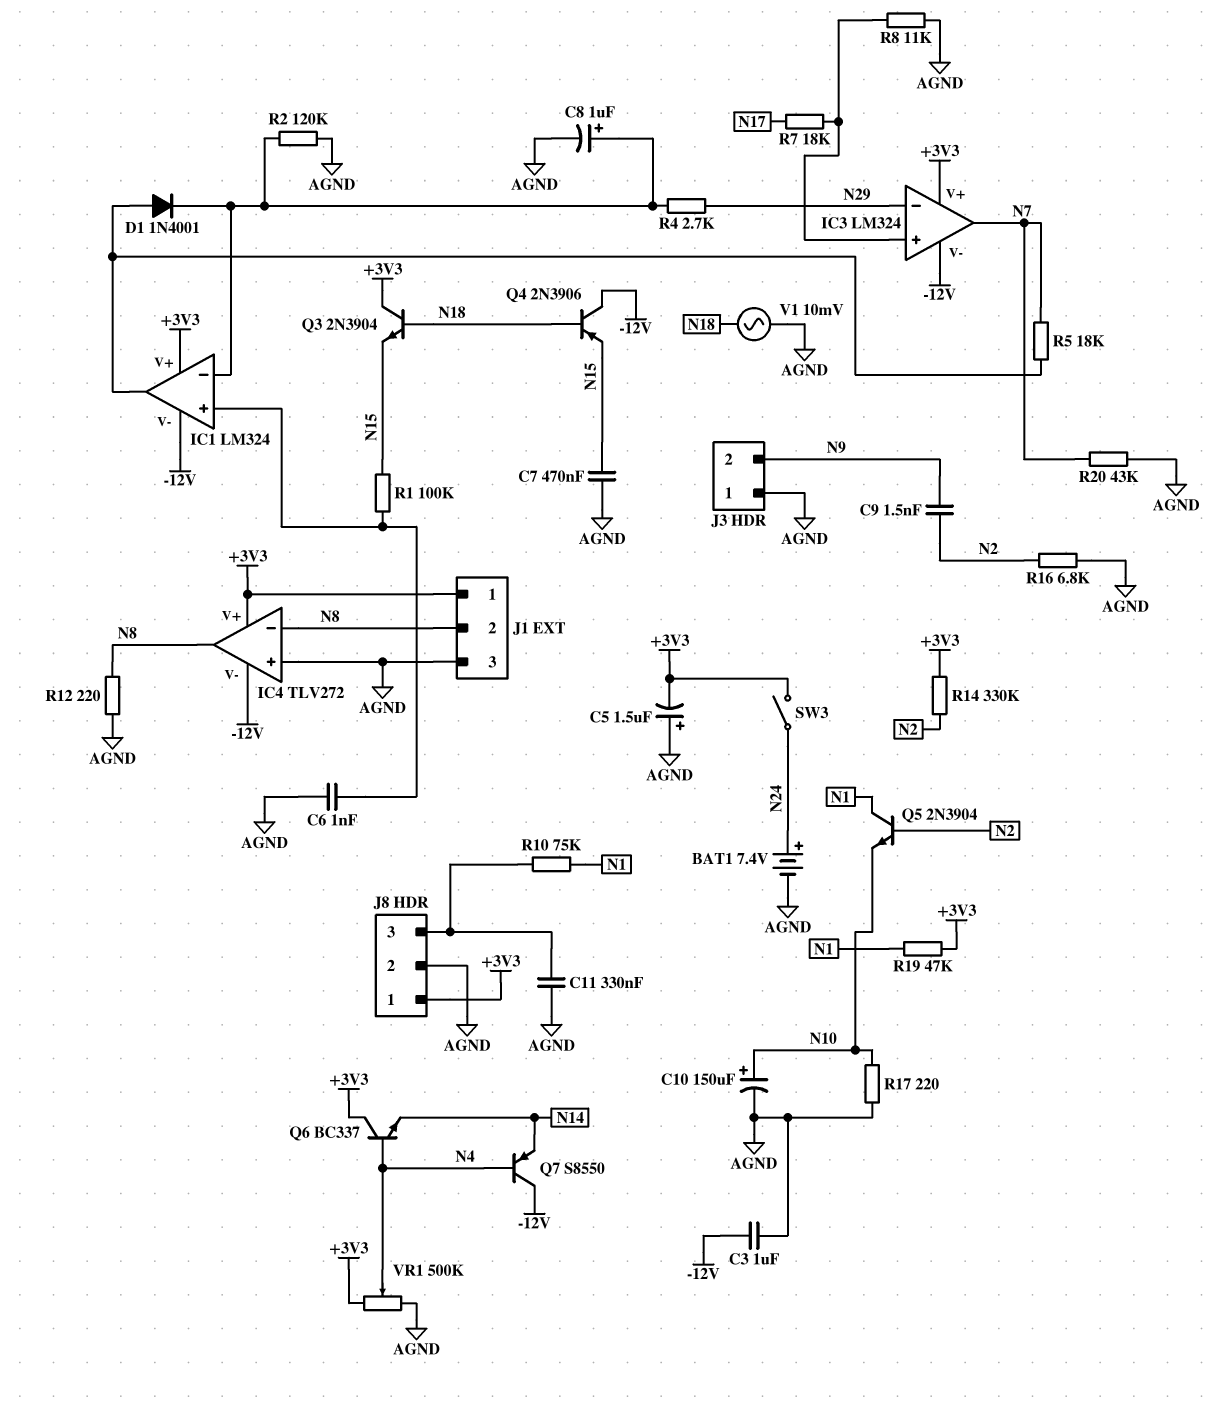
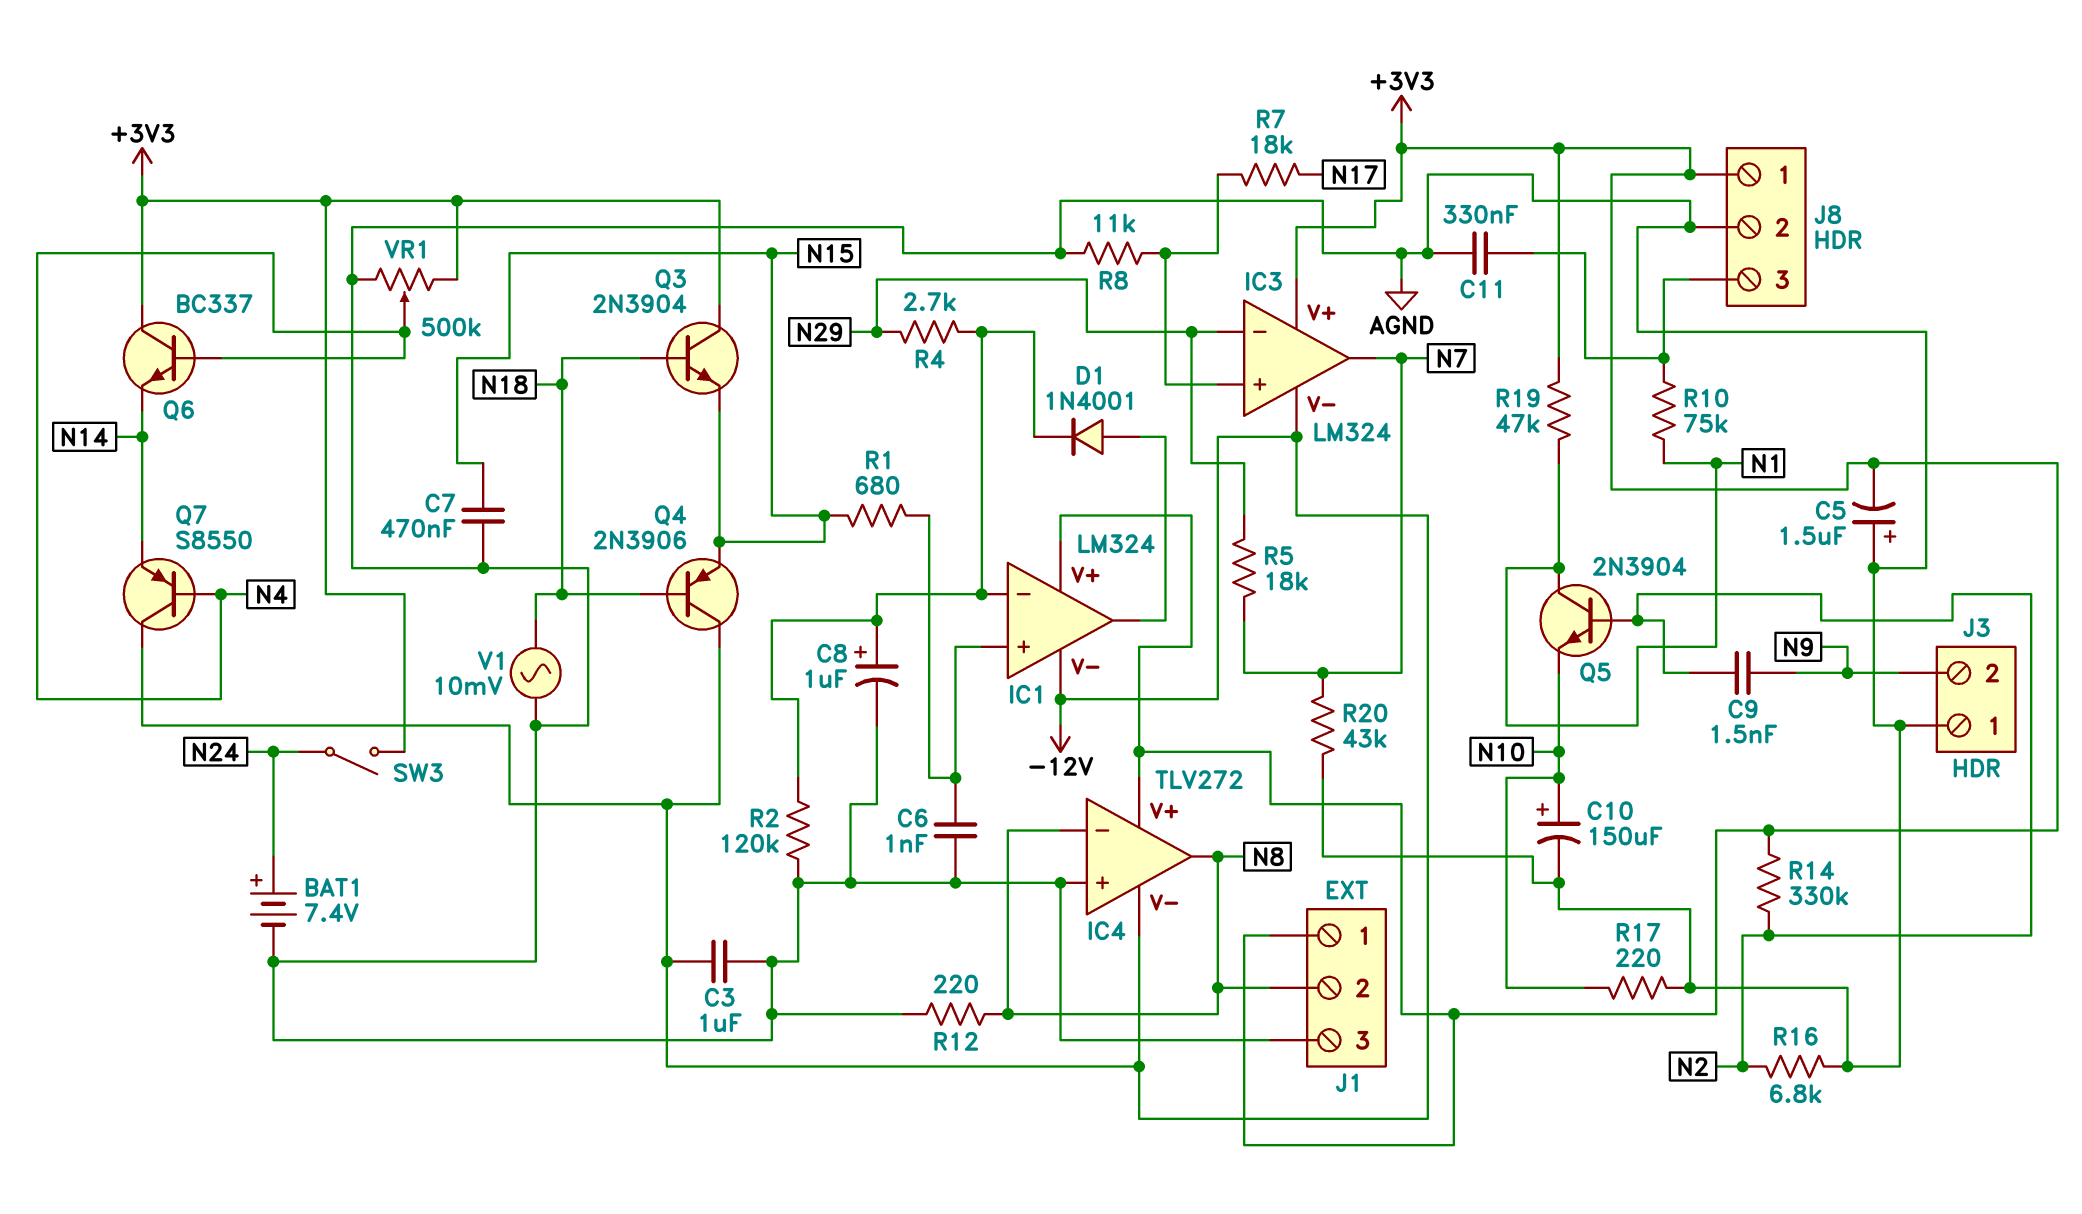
R1: 100k (IC1/in+, N15) -> 680 (IC1/in+, N15)
R5: 18k (IC1/out, N7) -> 18k (N7, N29)

